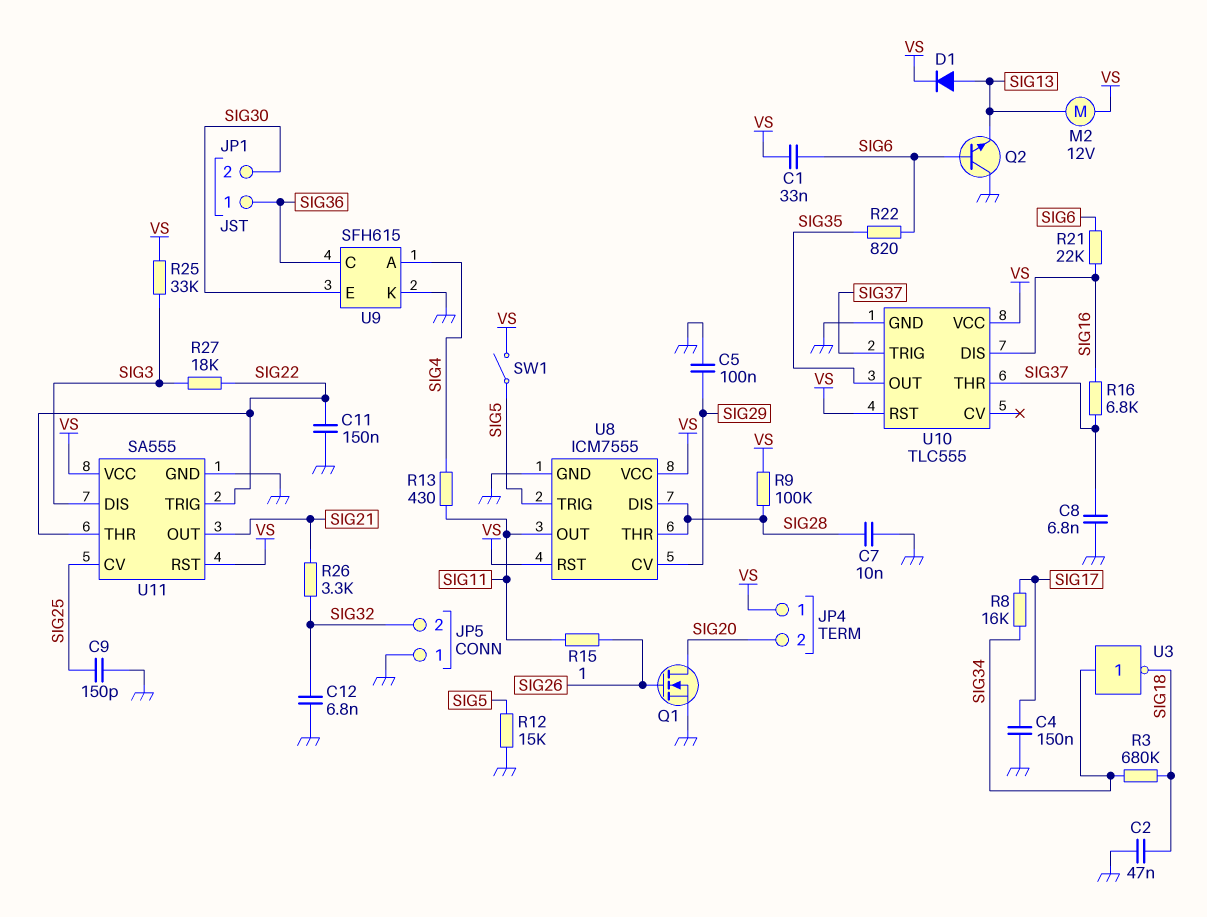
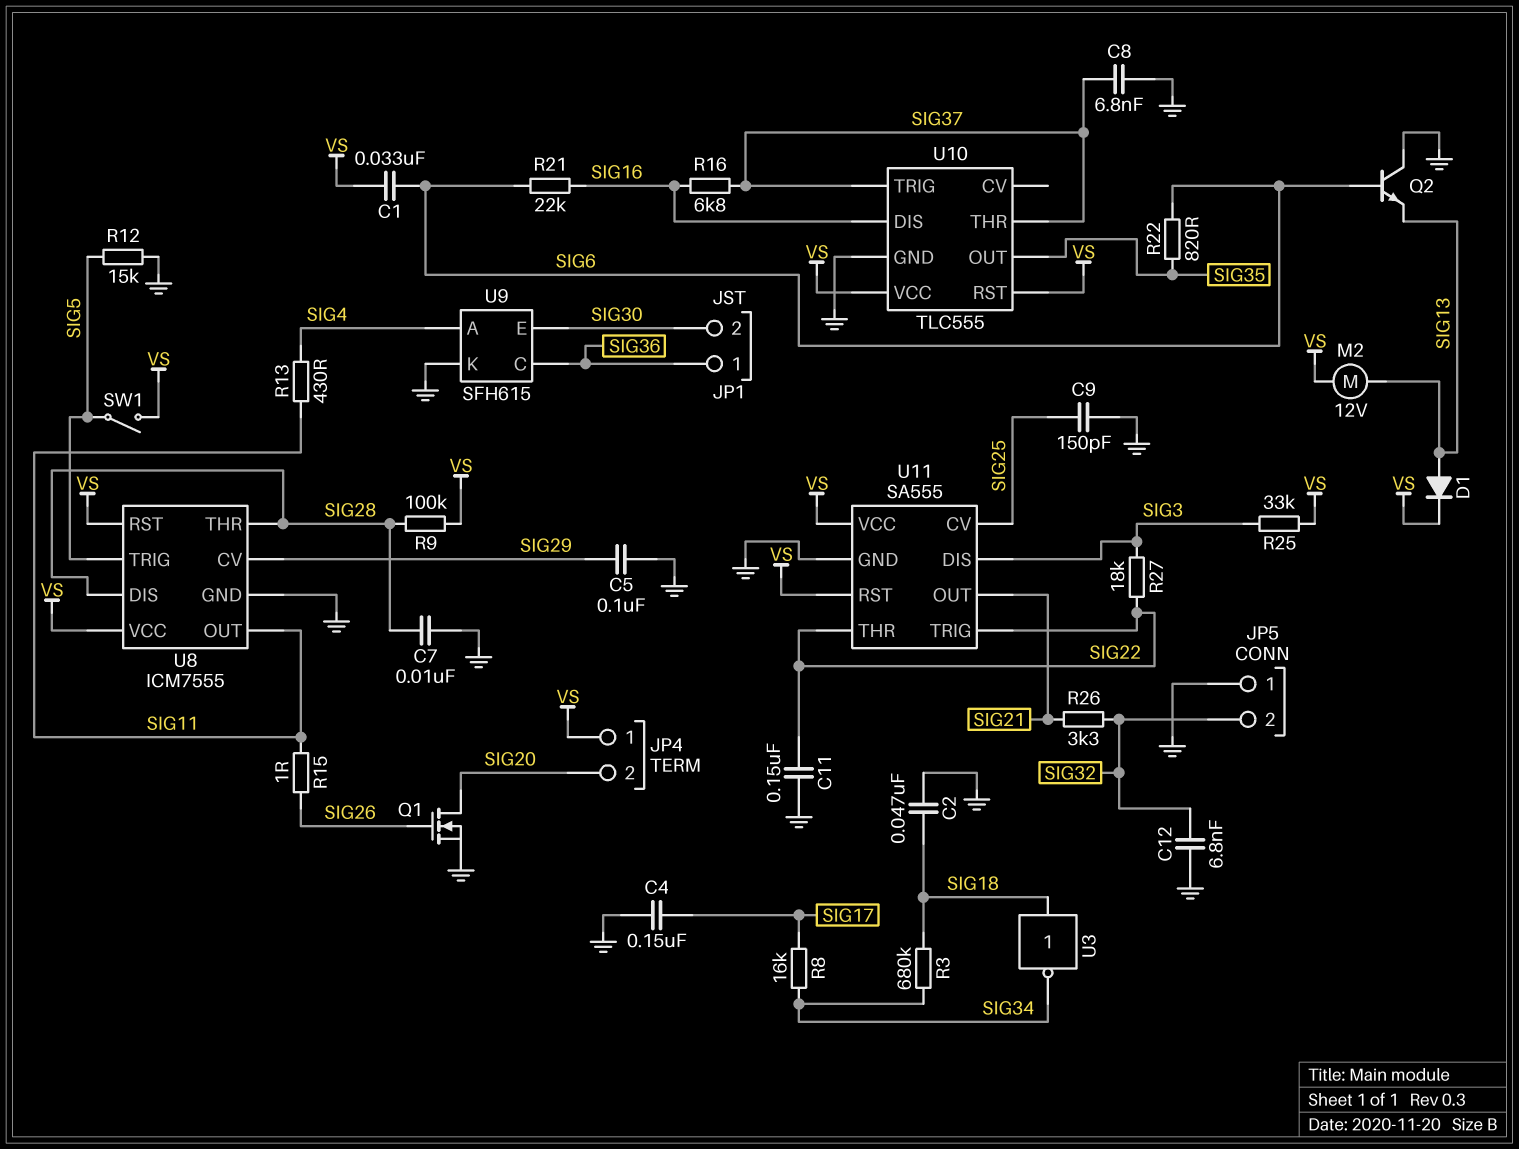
U3: NOT (in SIG34, out SIG18) -> NOT (in SIG18, out SIG34)

